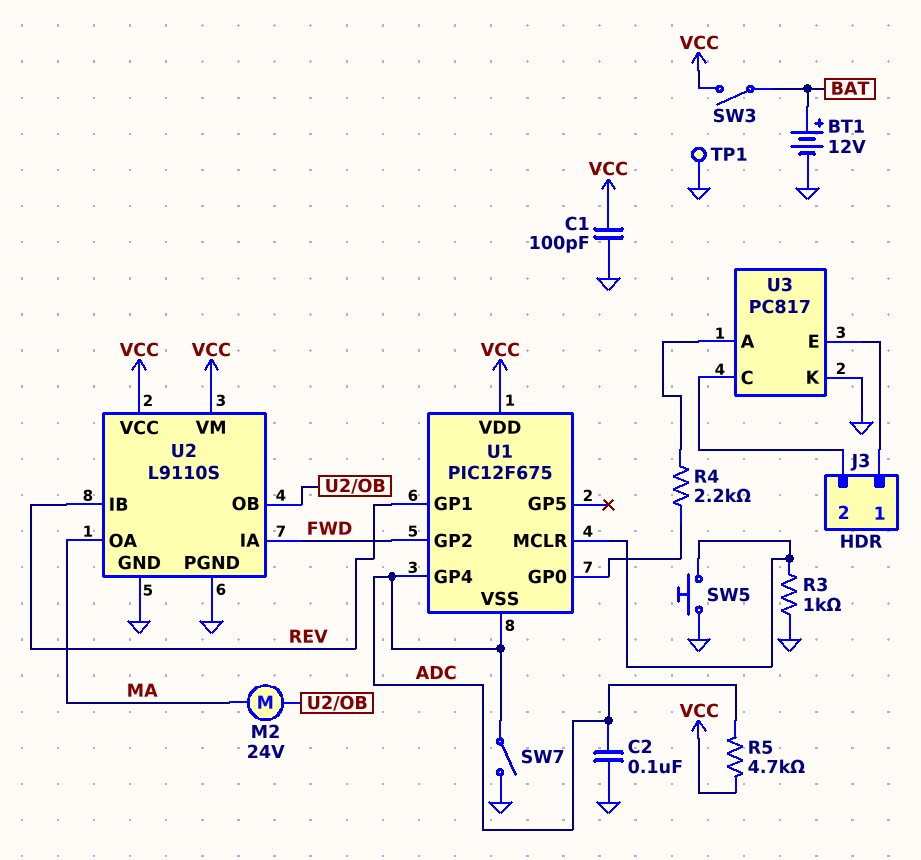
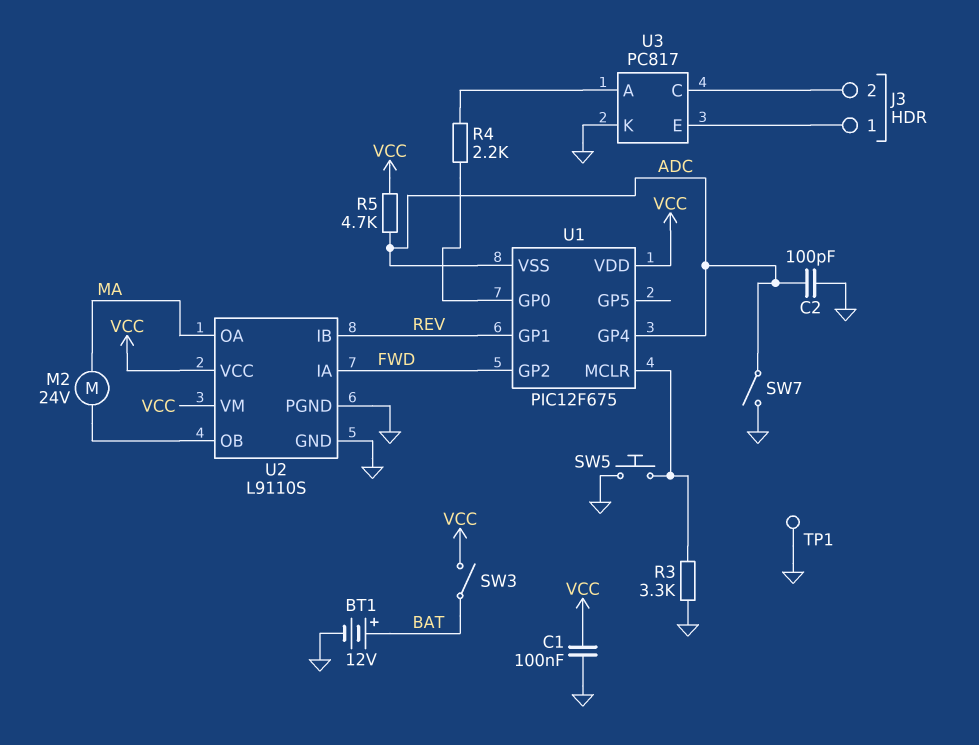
C1: 100pF (GND, VCC) -> 100nF (GND, VCC)
C2: 100nF (ADC, GND) -> 100pF (ADC, GND)
R3: 1k (GND, U1/MCLR) -> 3.3k (GND, U1/MCLR)

